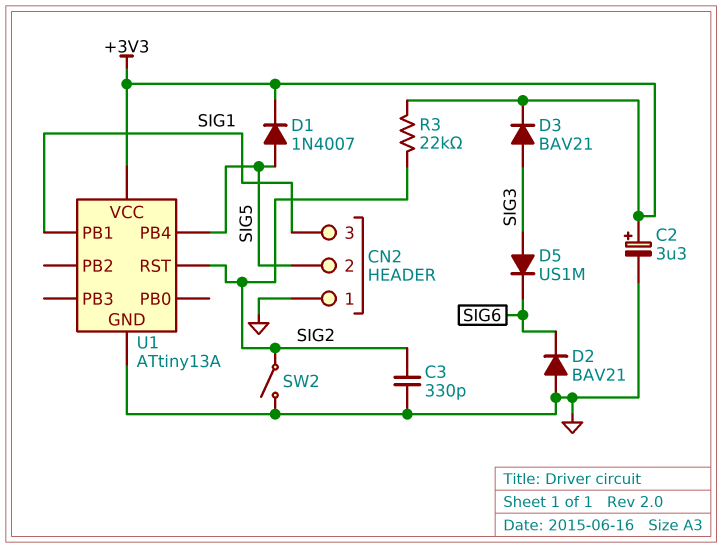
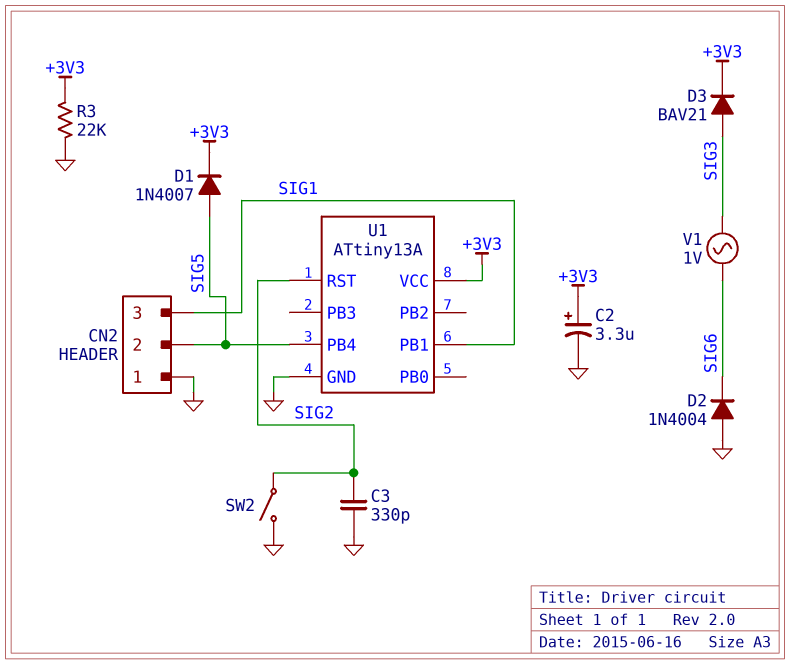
D2: diode BAV21 (A GND, K SIG6) -> diode 1N4004 (A GND, K SIG6)
D5: diode US1M (A SIG3, K SIG6) -> none
R3: 22k (+3V3, SIG2) -> 22k (+3V3, GND)
V1: none -> AC 1V (SIG3, SIG6)

